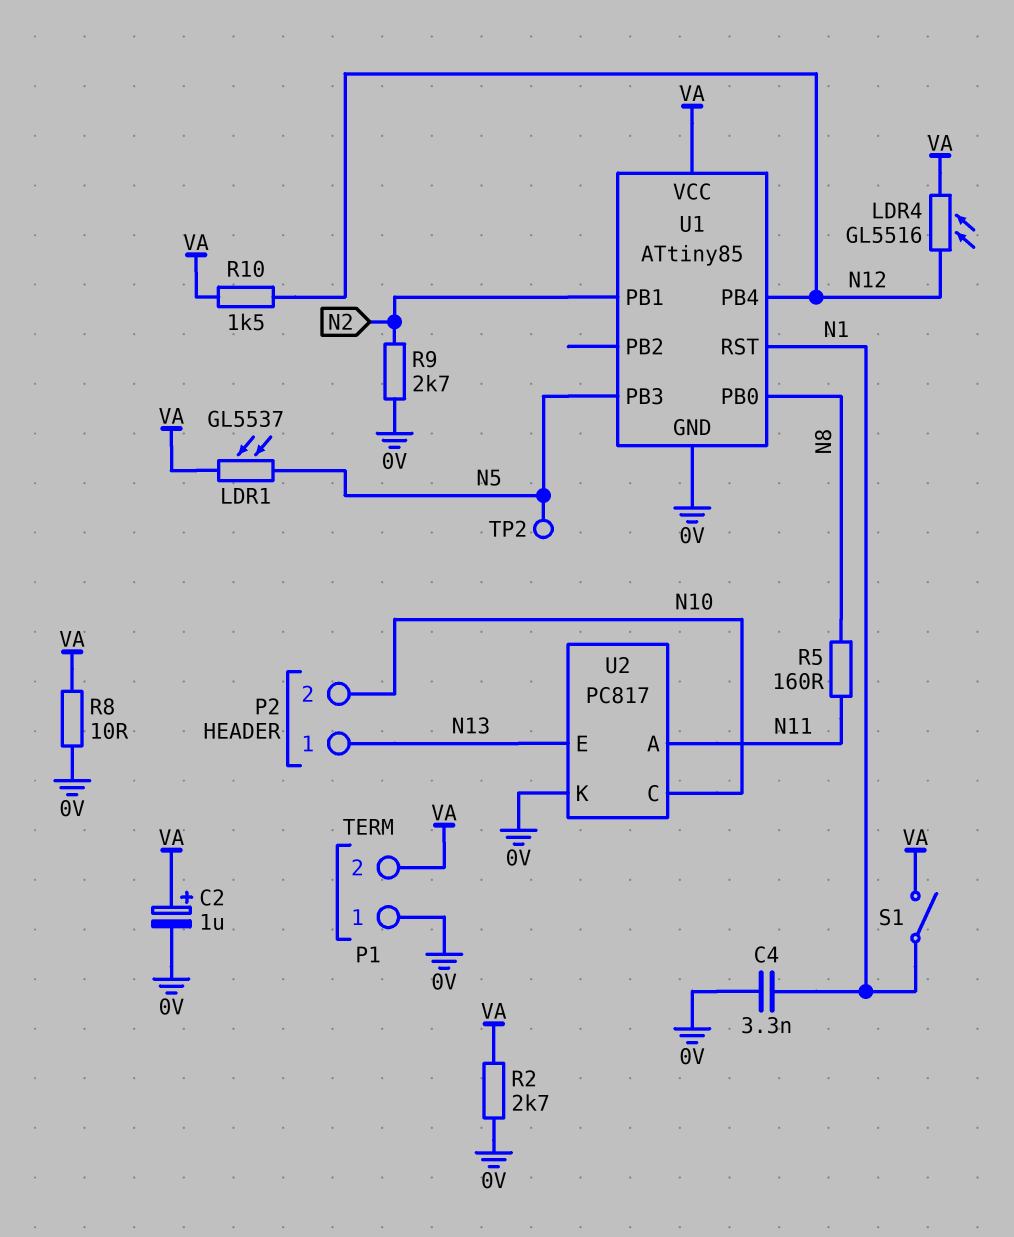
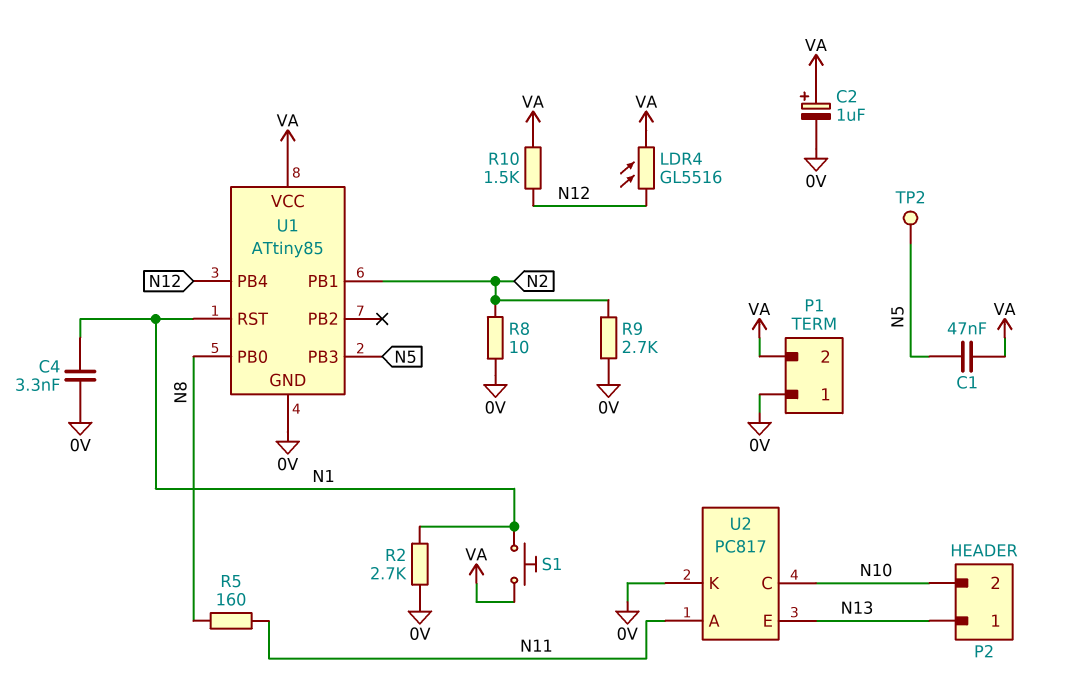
C1: none -> 47nF (N5, VA)
LDR1: GL5537 (N5, VA) -> none
R2: 2.7k (0V, VA) -> 2.7k (0V, N1)
R8: 10 (0V, VA) -> 10 (0V, N2)
S1: switch (N1, VA) -> button (N1, VA)

